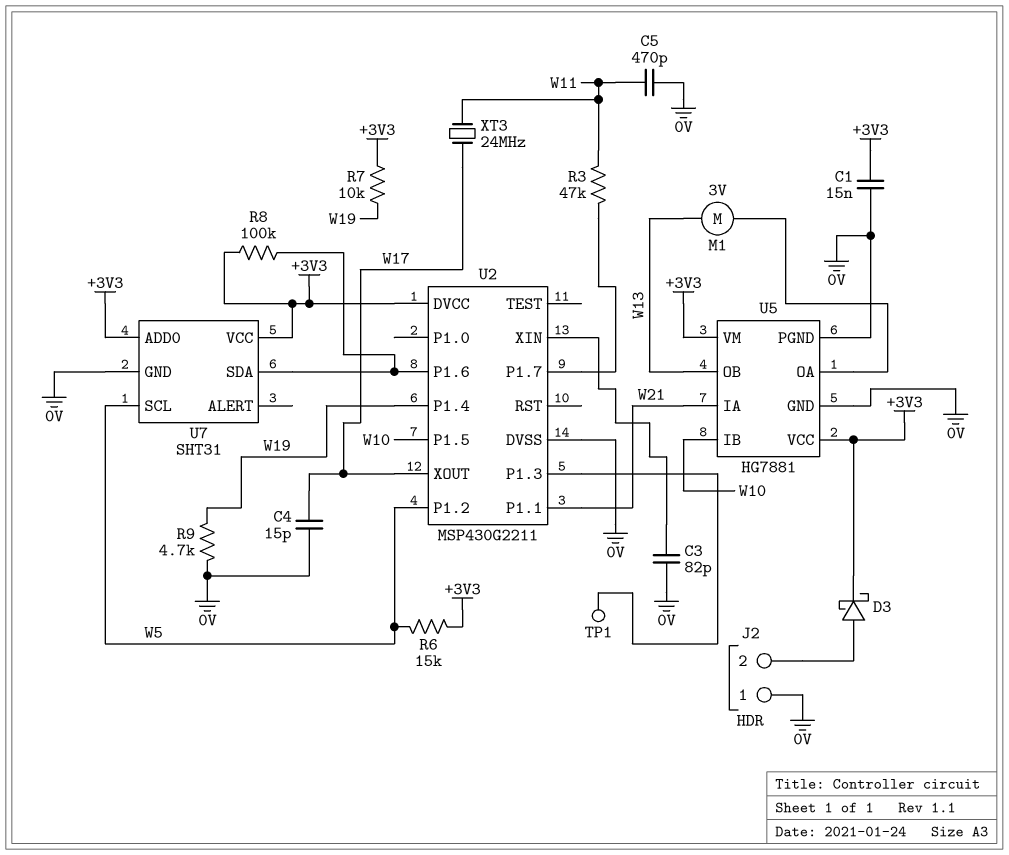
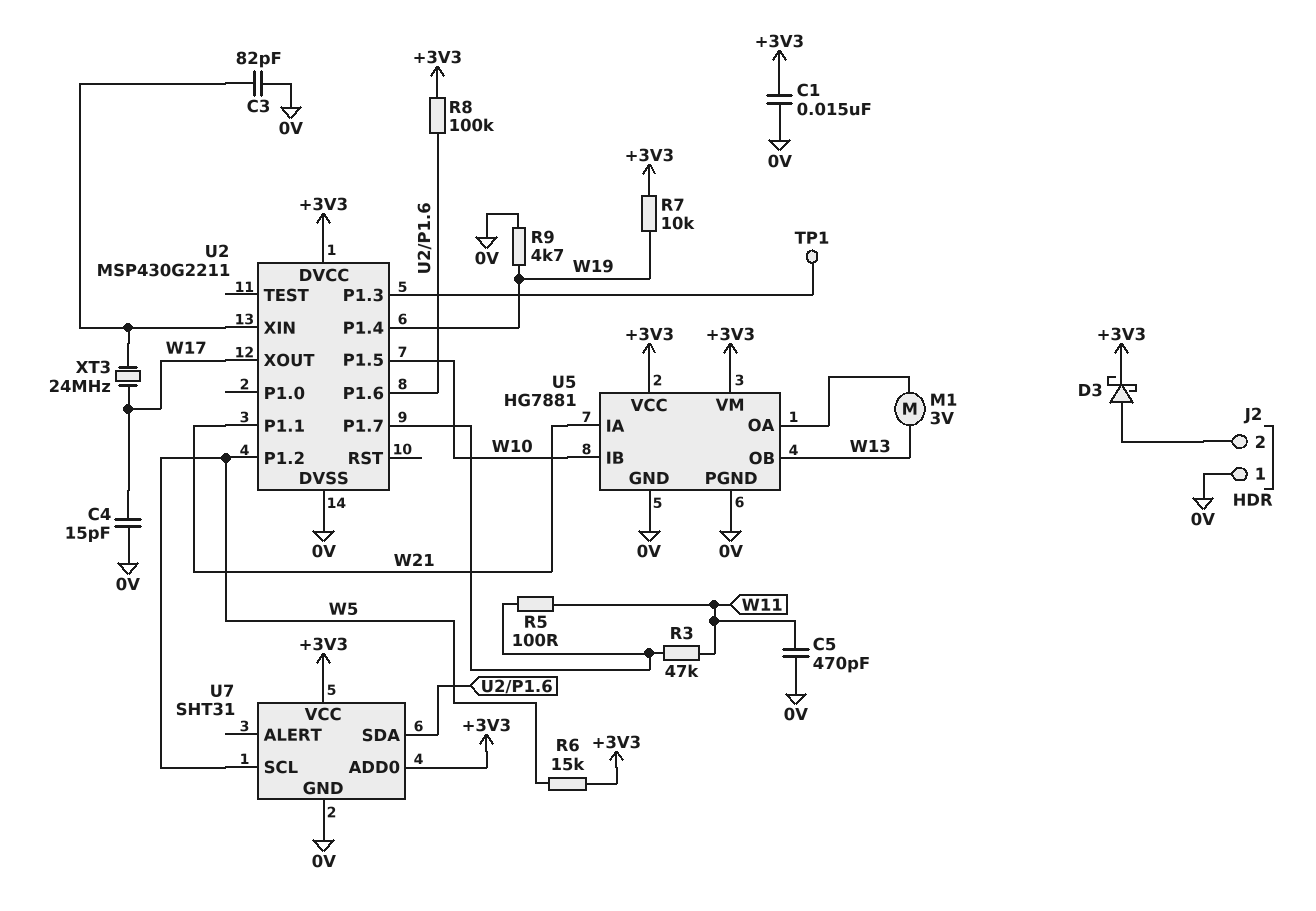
R5: none -> 100 (U2/P1.7, W11)
XT3: 24MHz (W11, W17) -> 24MHz (U2/XIN, W17)

